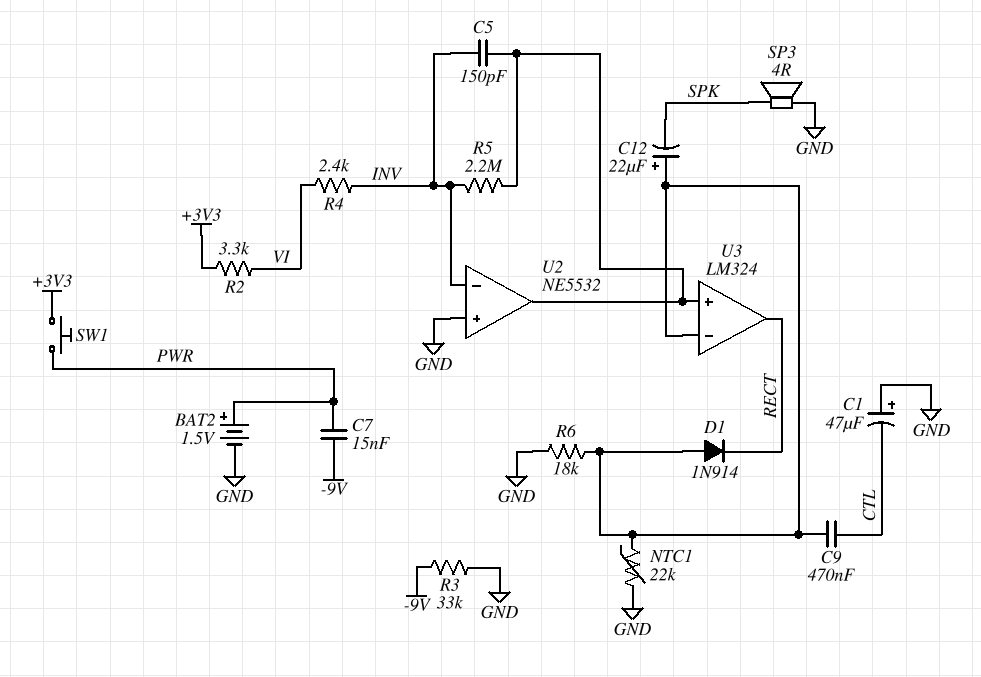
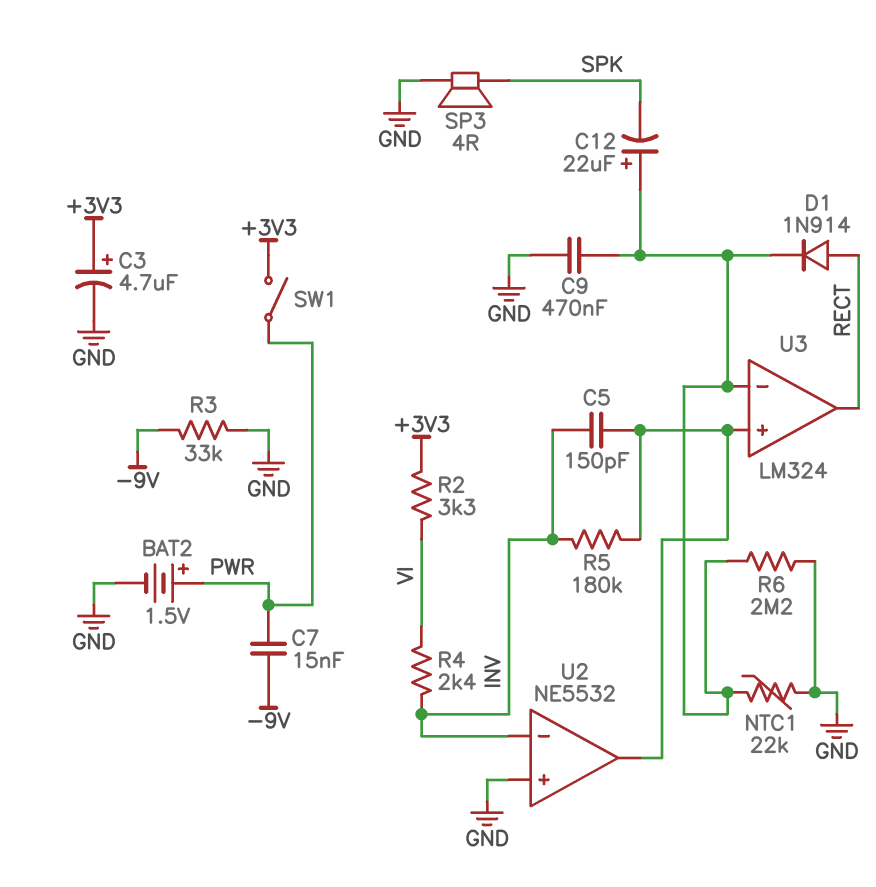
C1: 47uF (plus GND, minus CTL) -> none
C3: none -> 4.7uF (plus +3V3, minus GND)
C9: 470nF (CTL, U3/in-) -> 470nF (GND, U3/in-)
D1: diode 1N914 (A U3/in-, K RECT) -> diode 1N914 (A RECT, K U3/in-)
R5: 2.2M (INV, U2/out) -> 180k (INV, U2/out)
R6: 18k (GND, U3/in-) -> 2.2M (GND, U3/in-)
SW1: button (+3V3, PWR) -> switch (+3V3, PWR)

